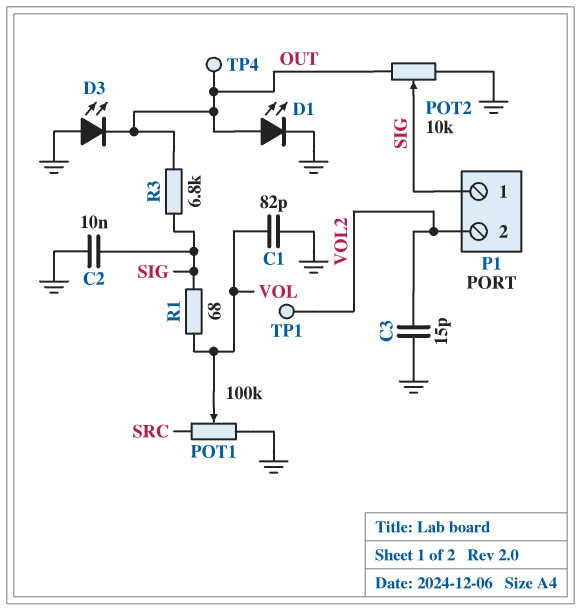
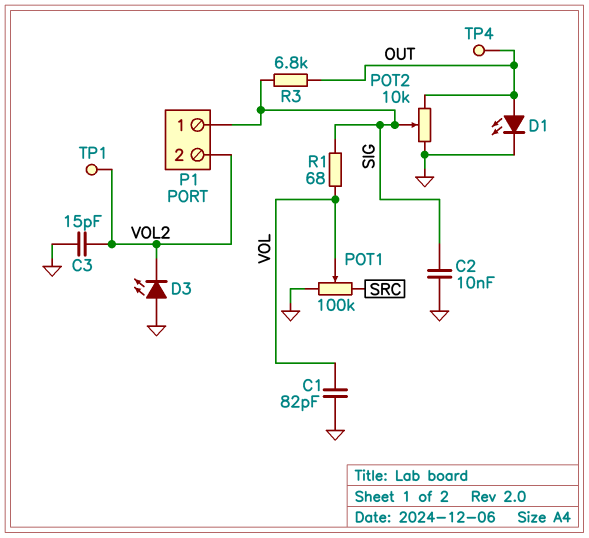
D3: LED (A GND, K OUT) -> LED (A GND, K VOL2)

